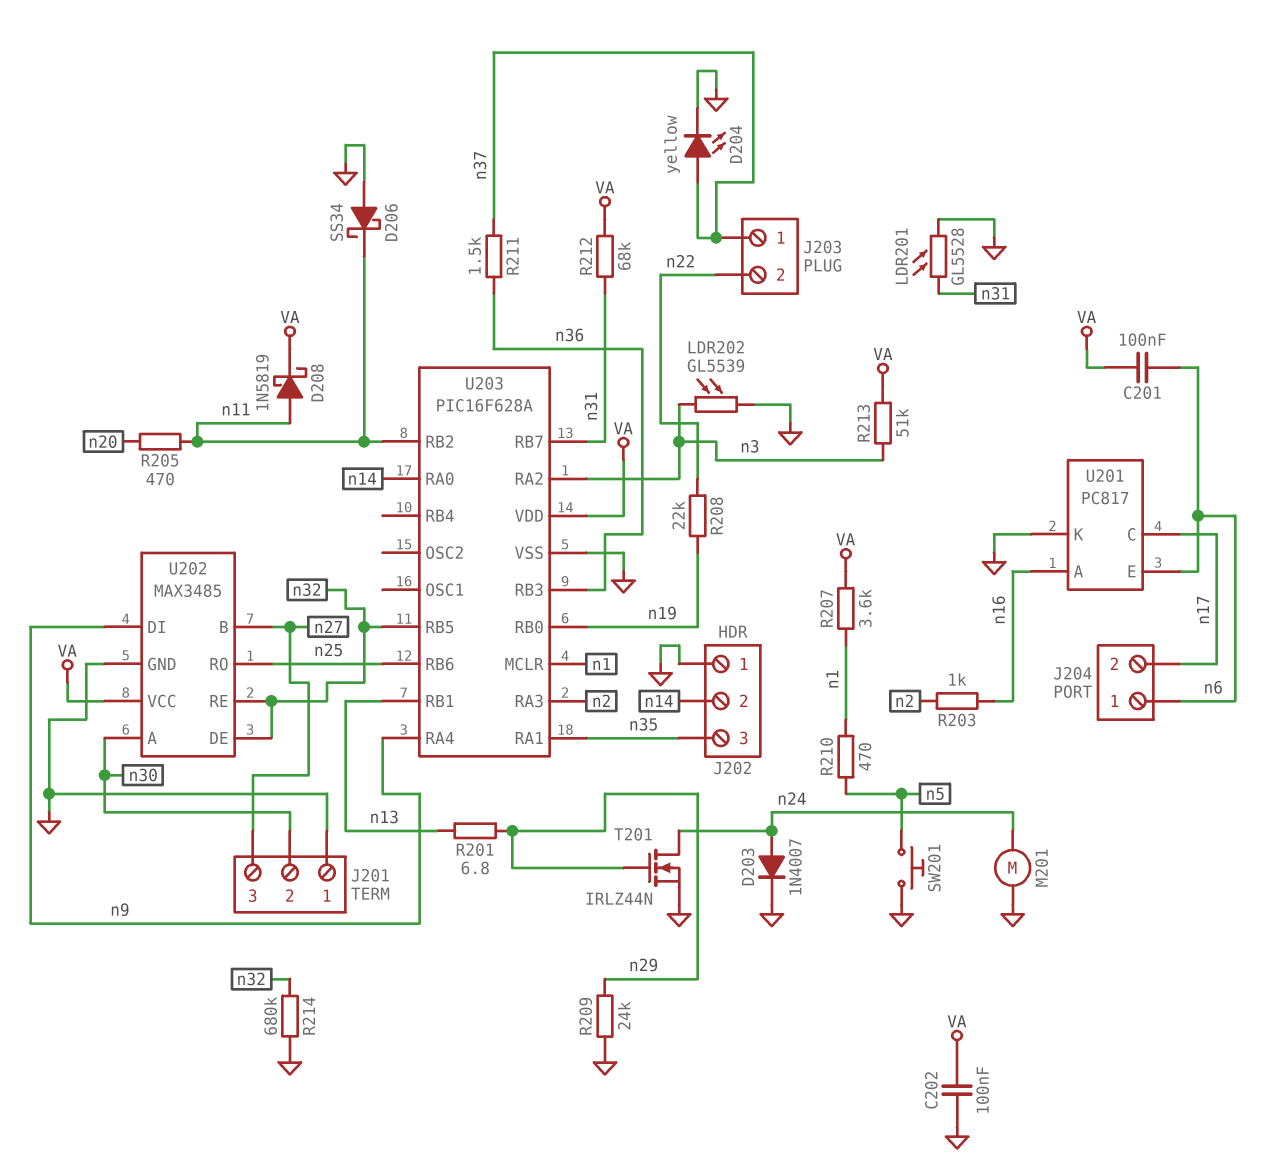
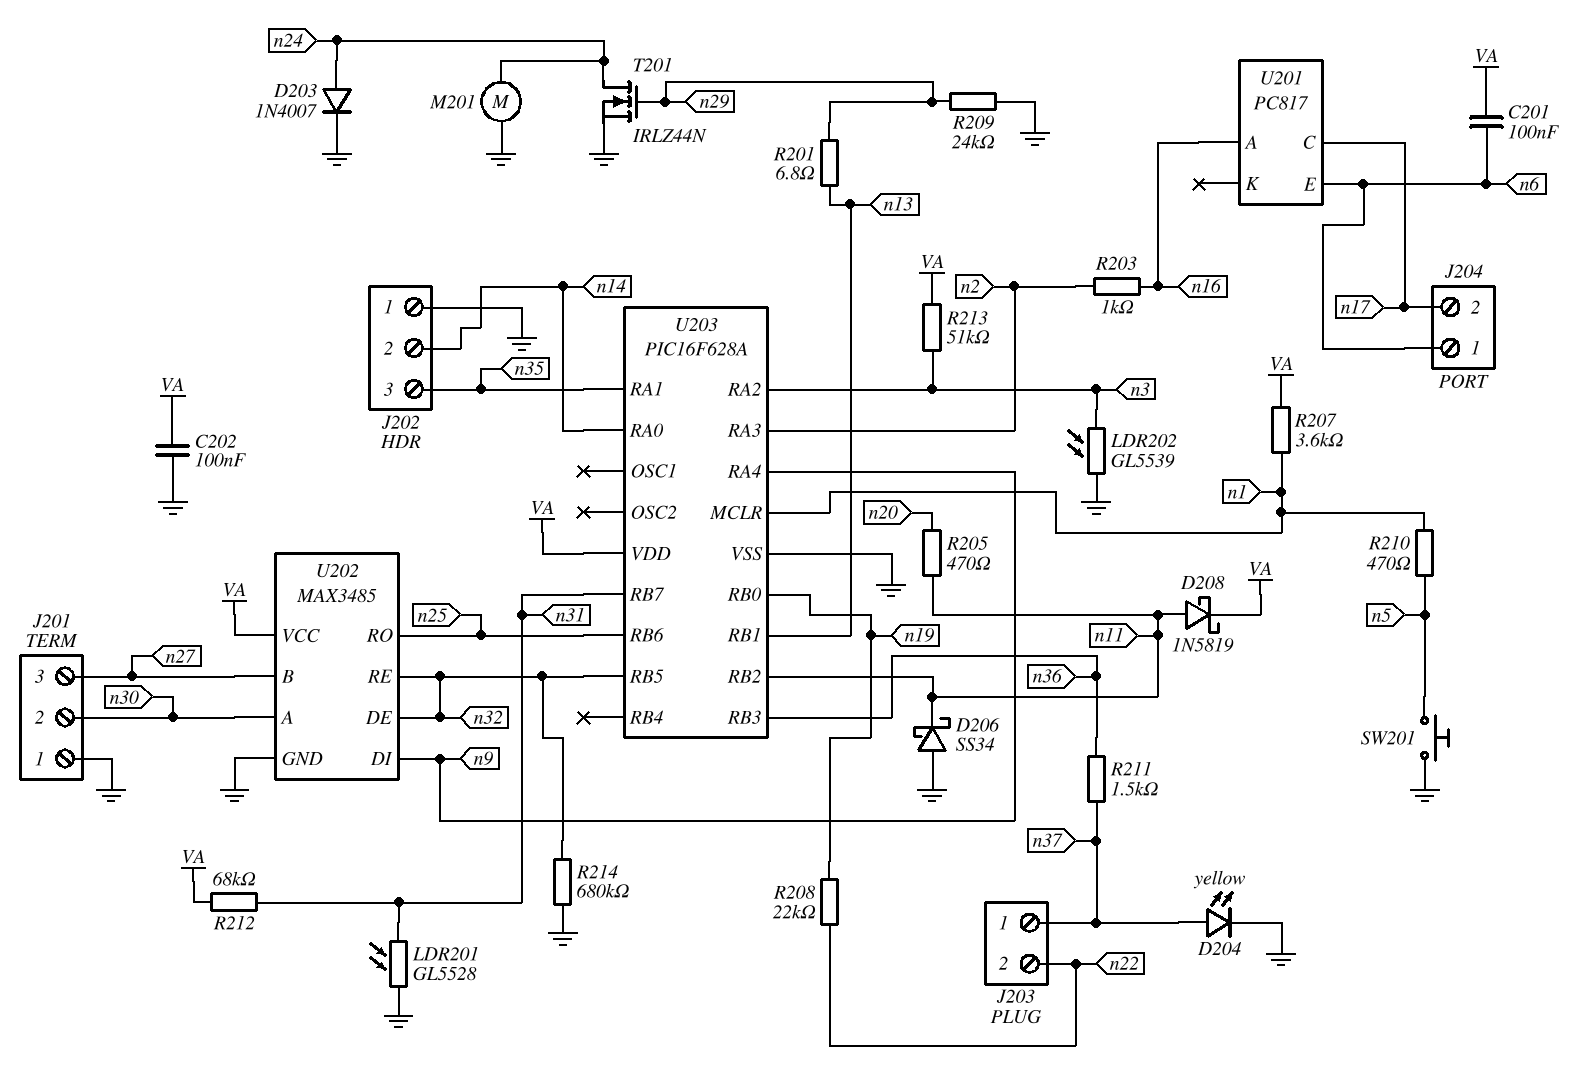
U201 pin K: GND -> none

